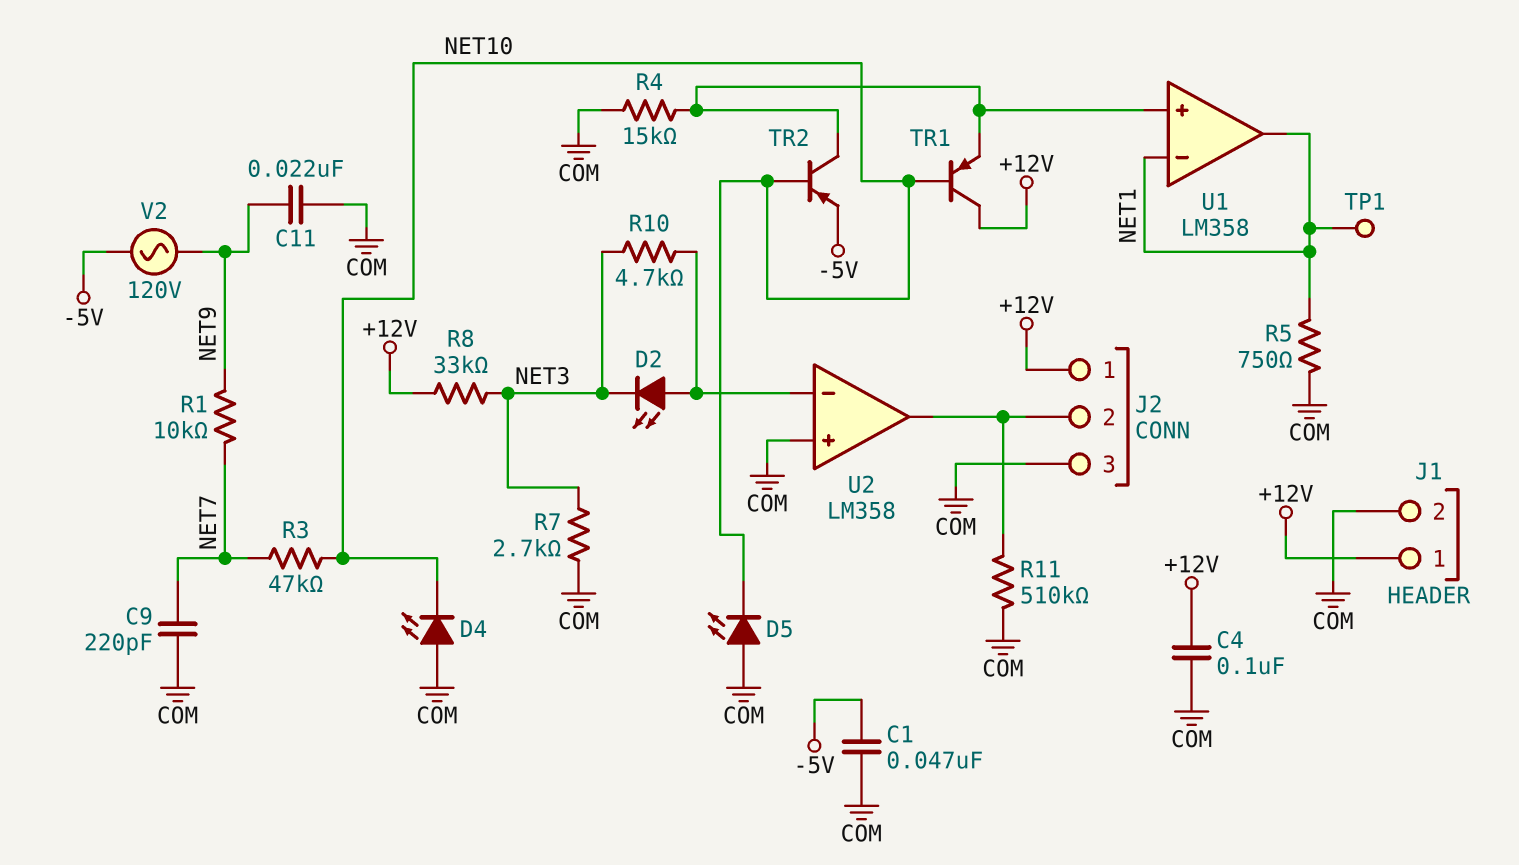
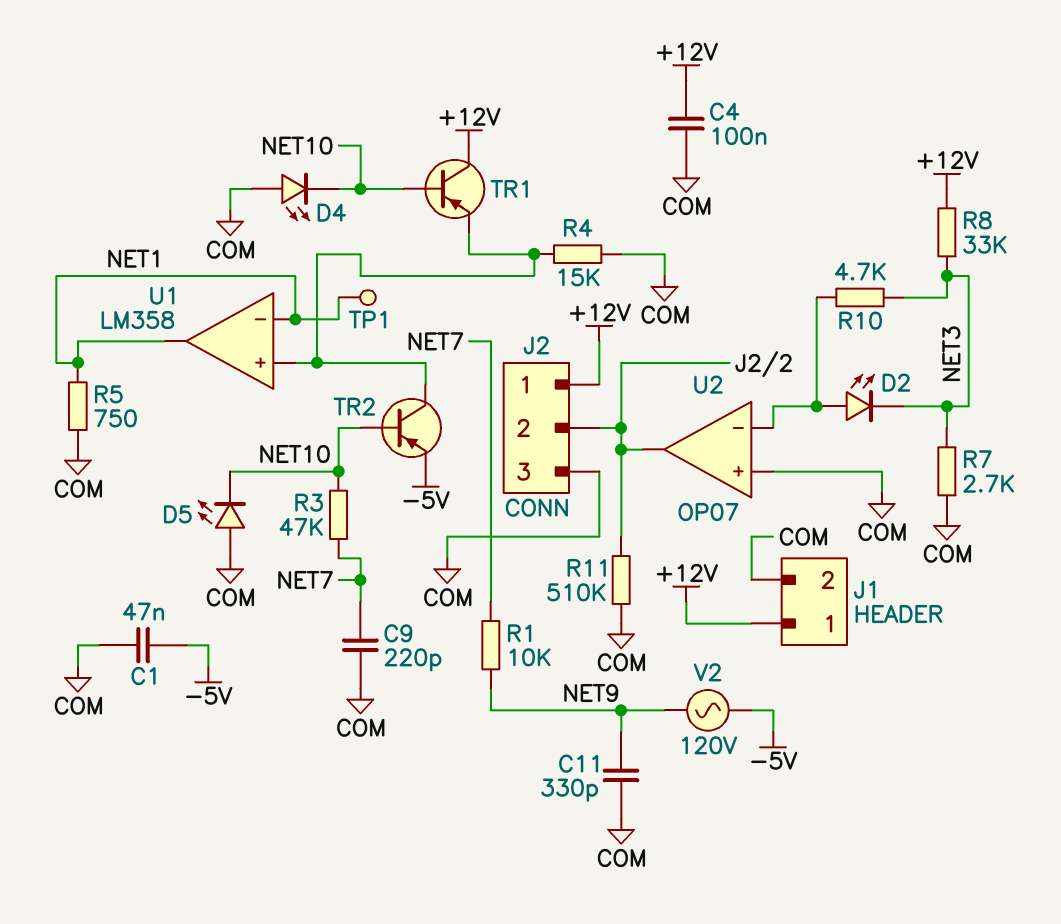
C11: 22nF (COM, NET9) -> 330pF (COM, NET9)
U2: LM358 -> OP07

